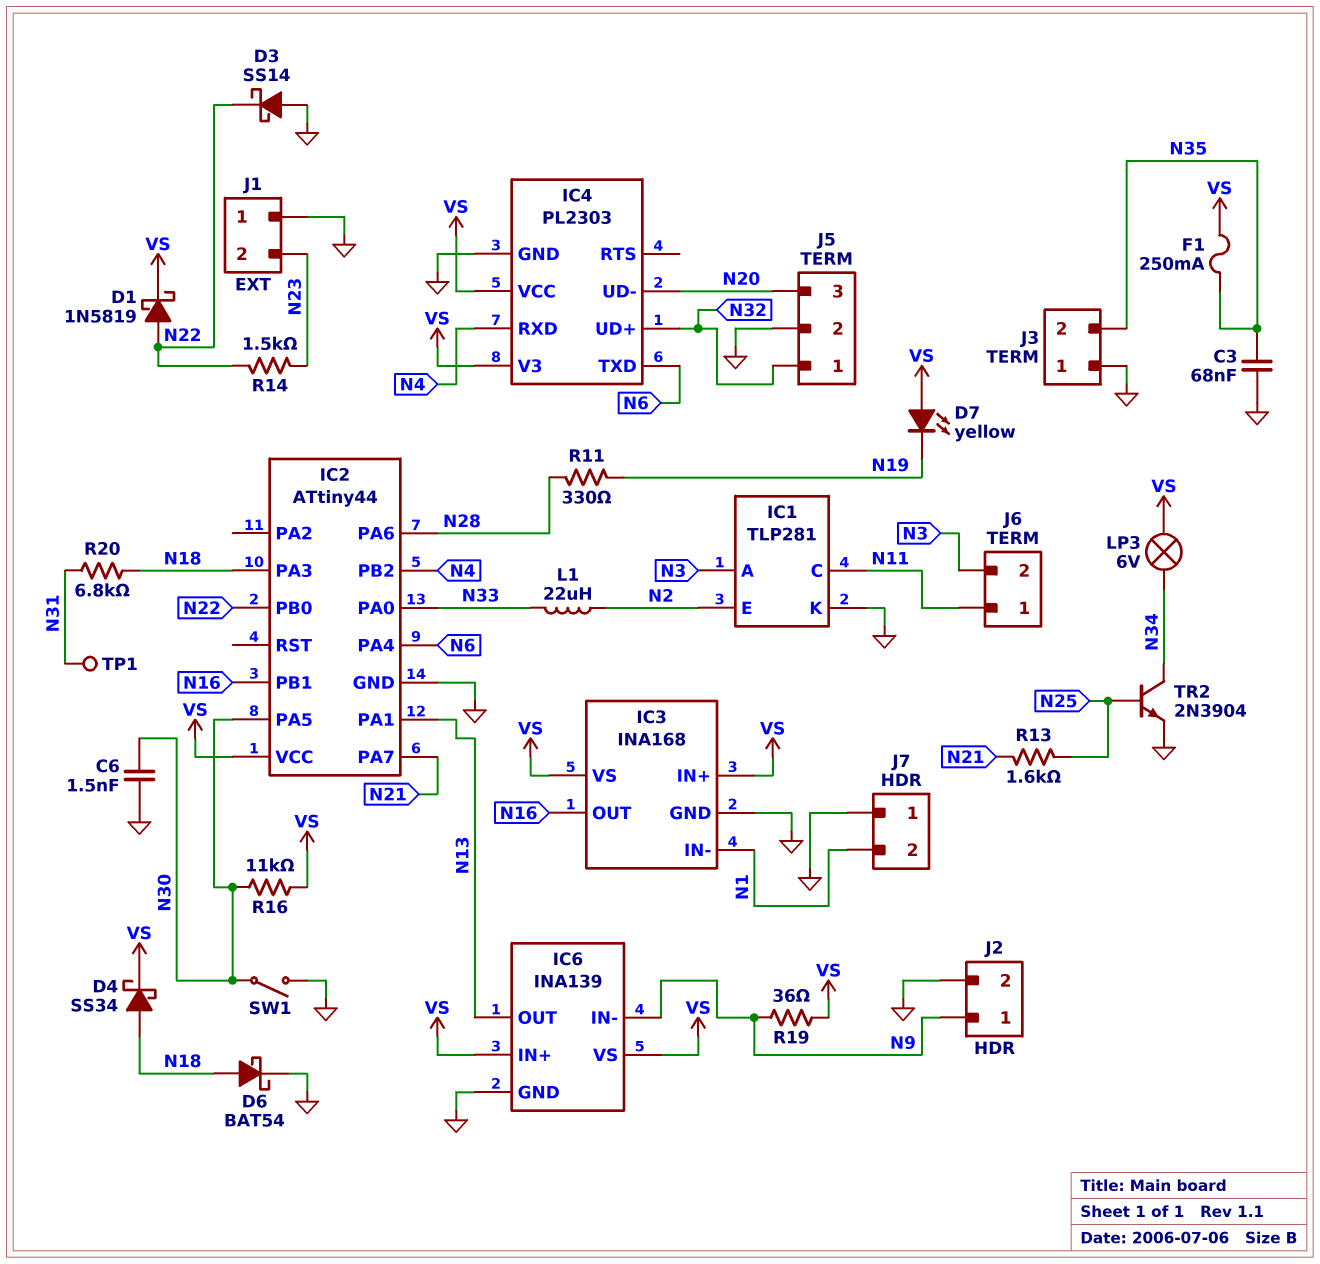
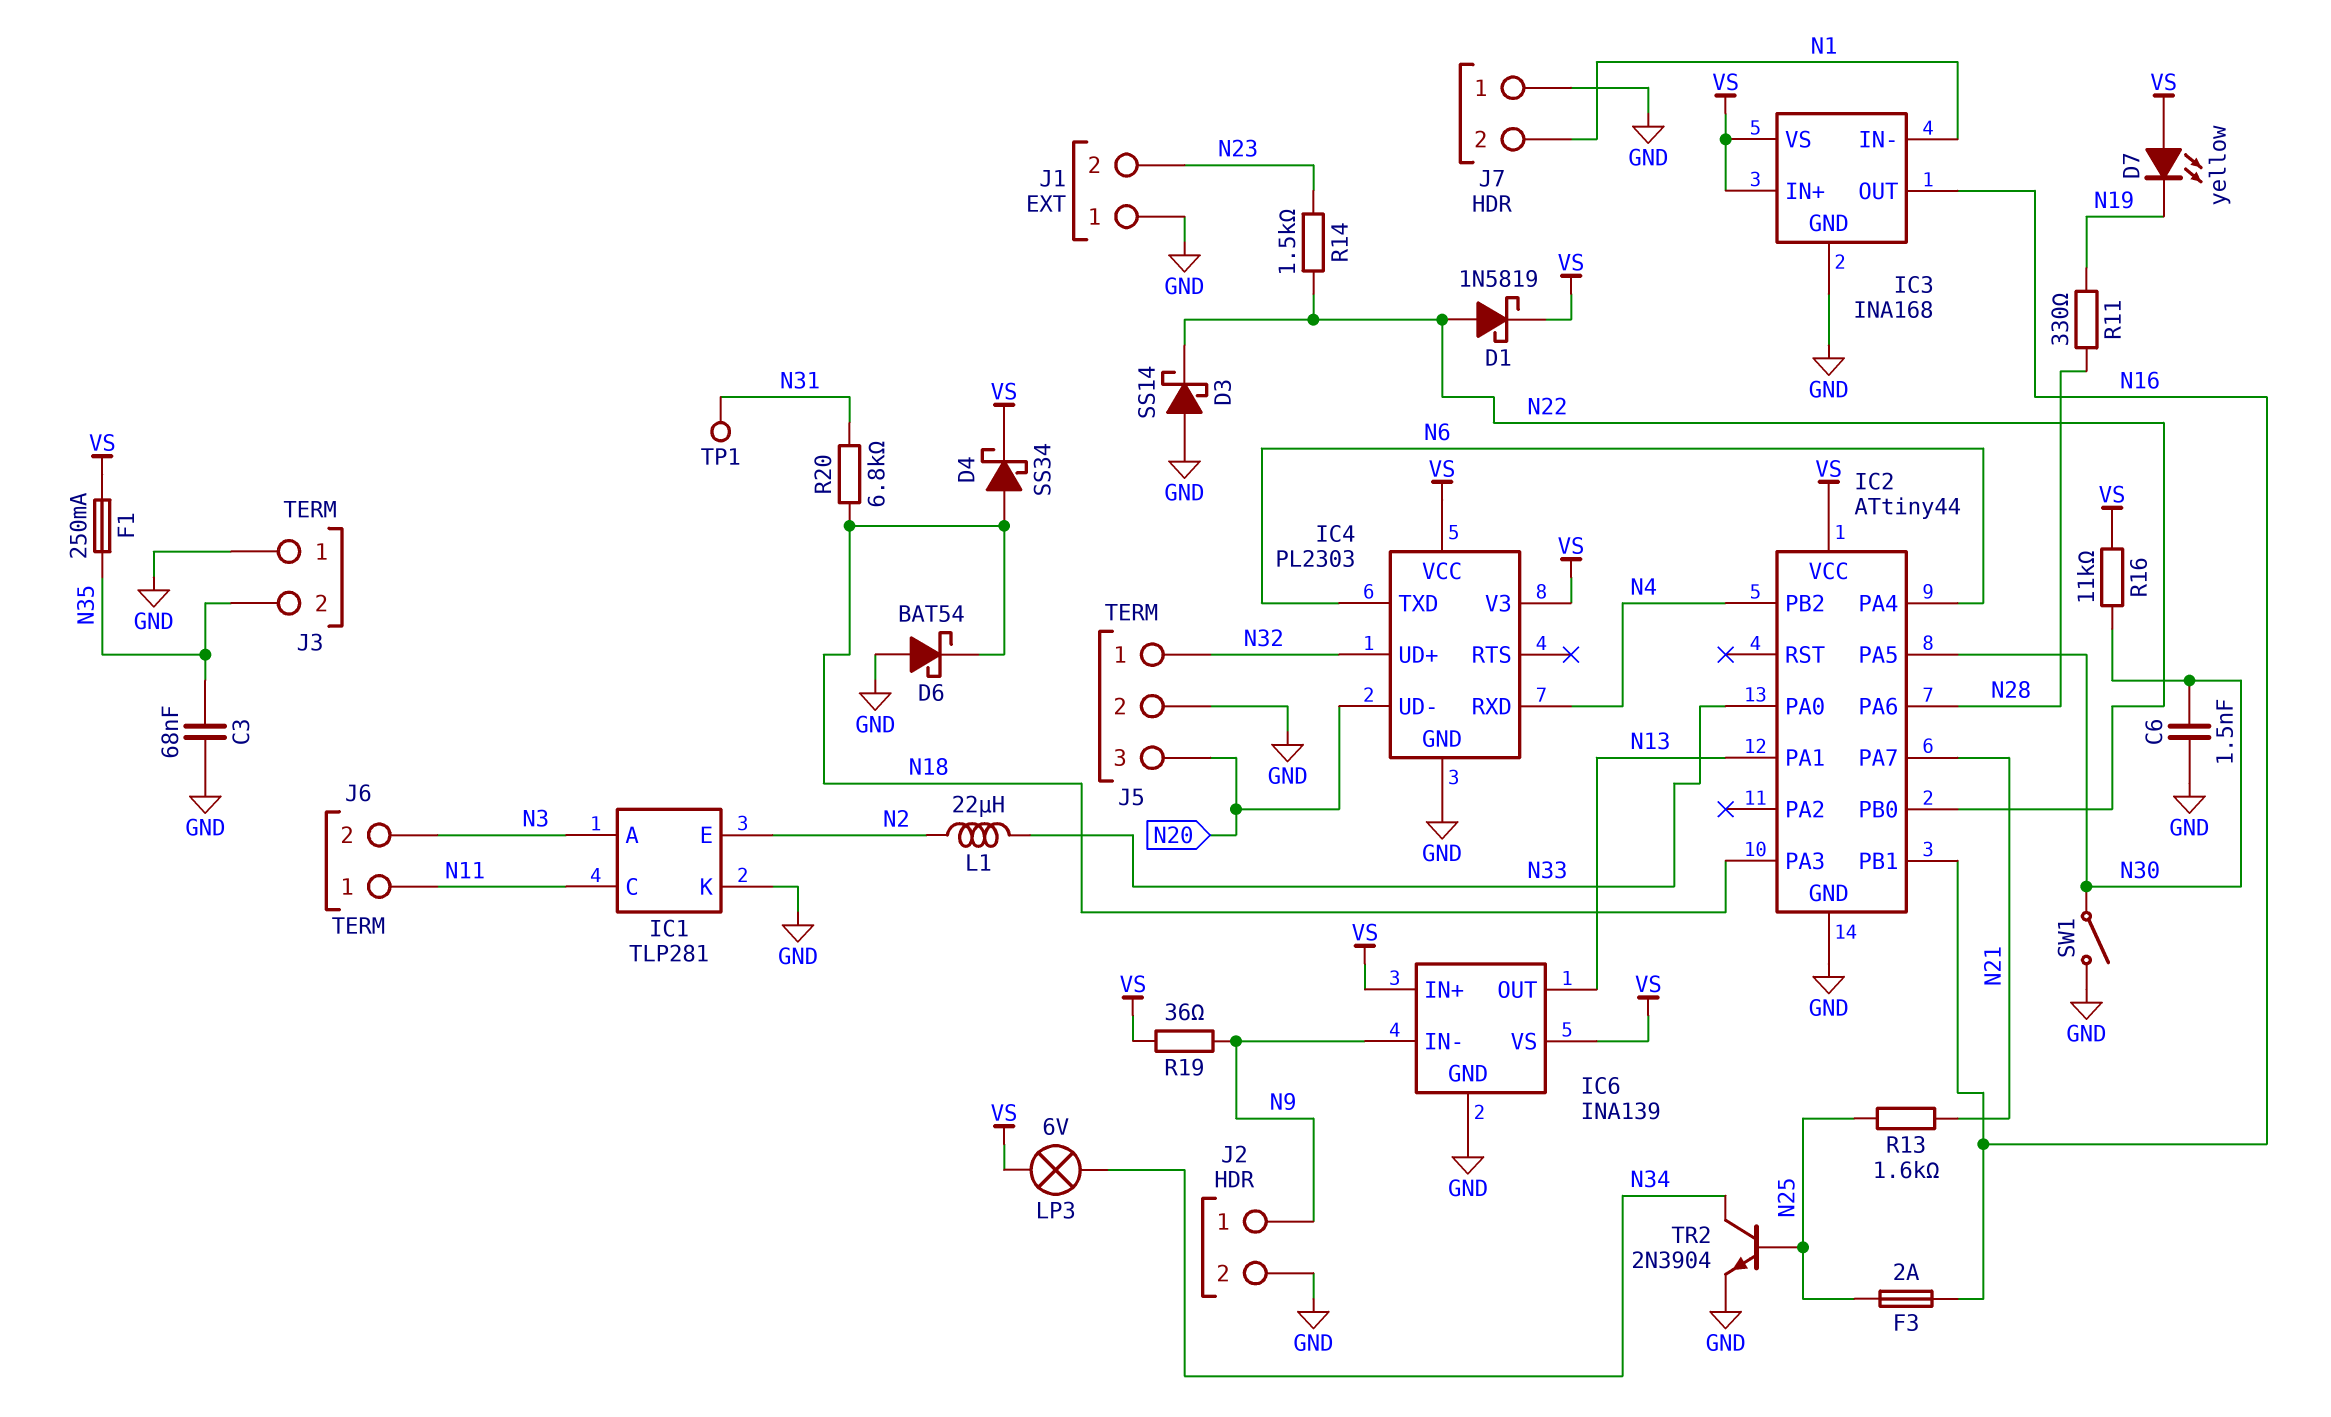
D6: schottky BAT54 (A N18, K GND) -> schottky BAT54 (A GND, K N18)
F3: none -> 2A (N16, N25)

